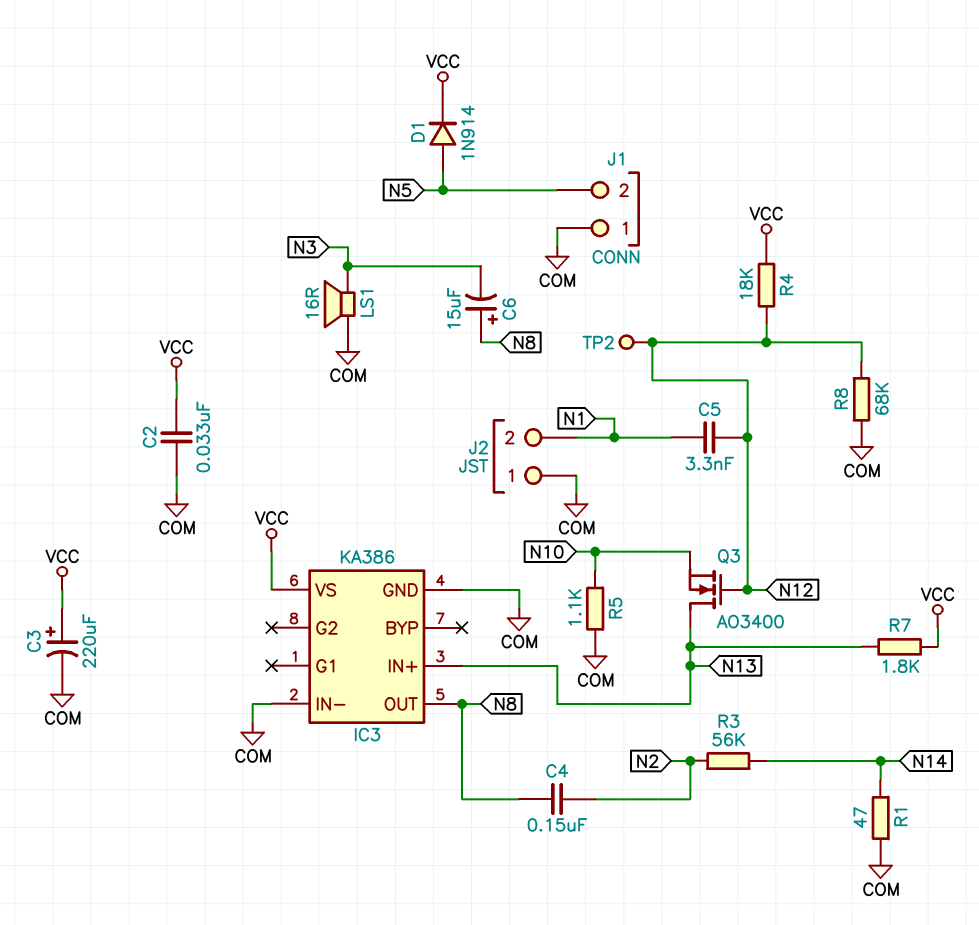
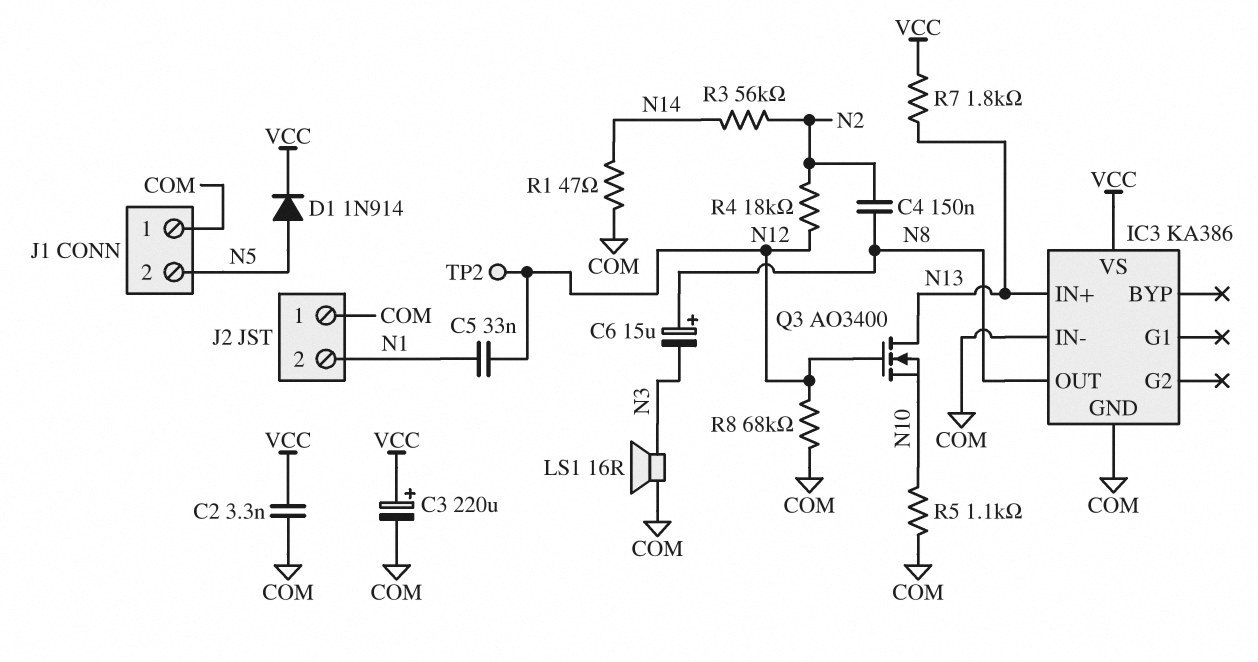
C2: 33nF (COM, VCC) -> 3.3nF (COM, VCC)
C5: 3.3nF (N1, N12) -> 33nF (N1, N12)
R4: 18k (N12, VCC) -> 18k (N2, N12)

